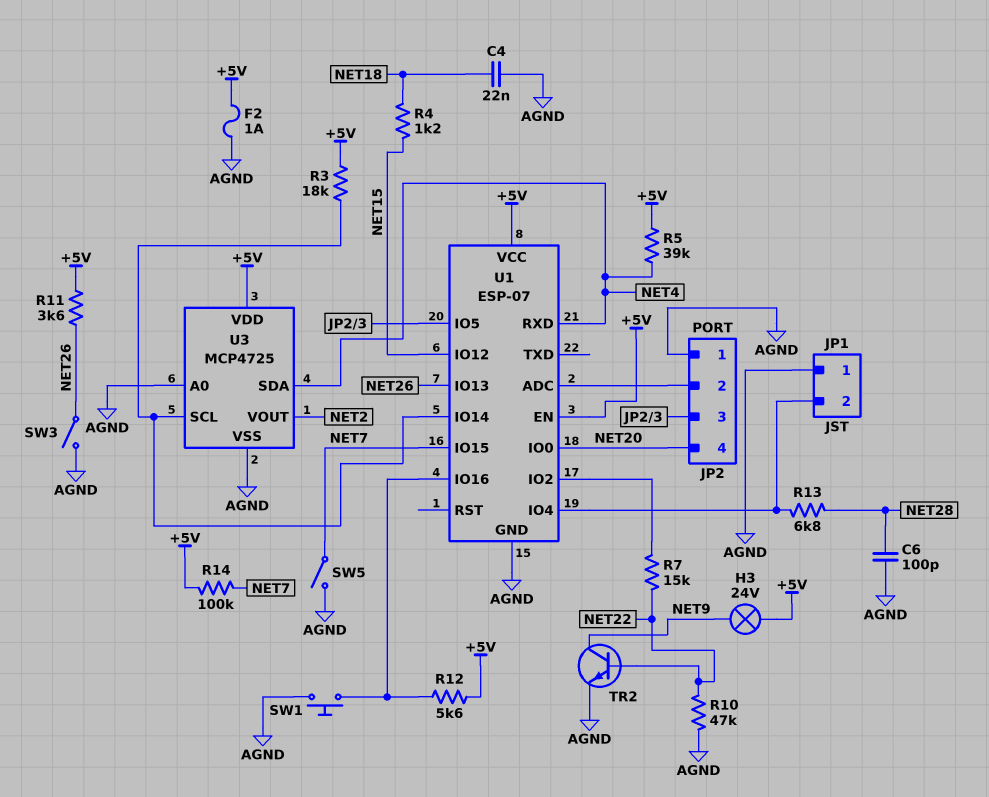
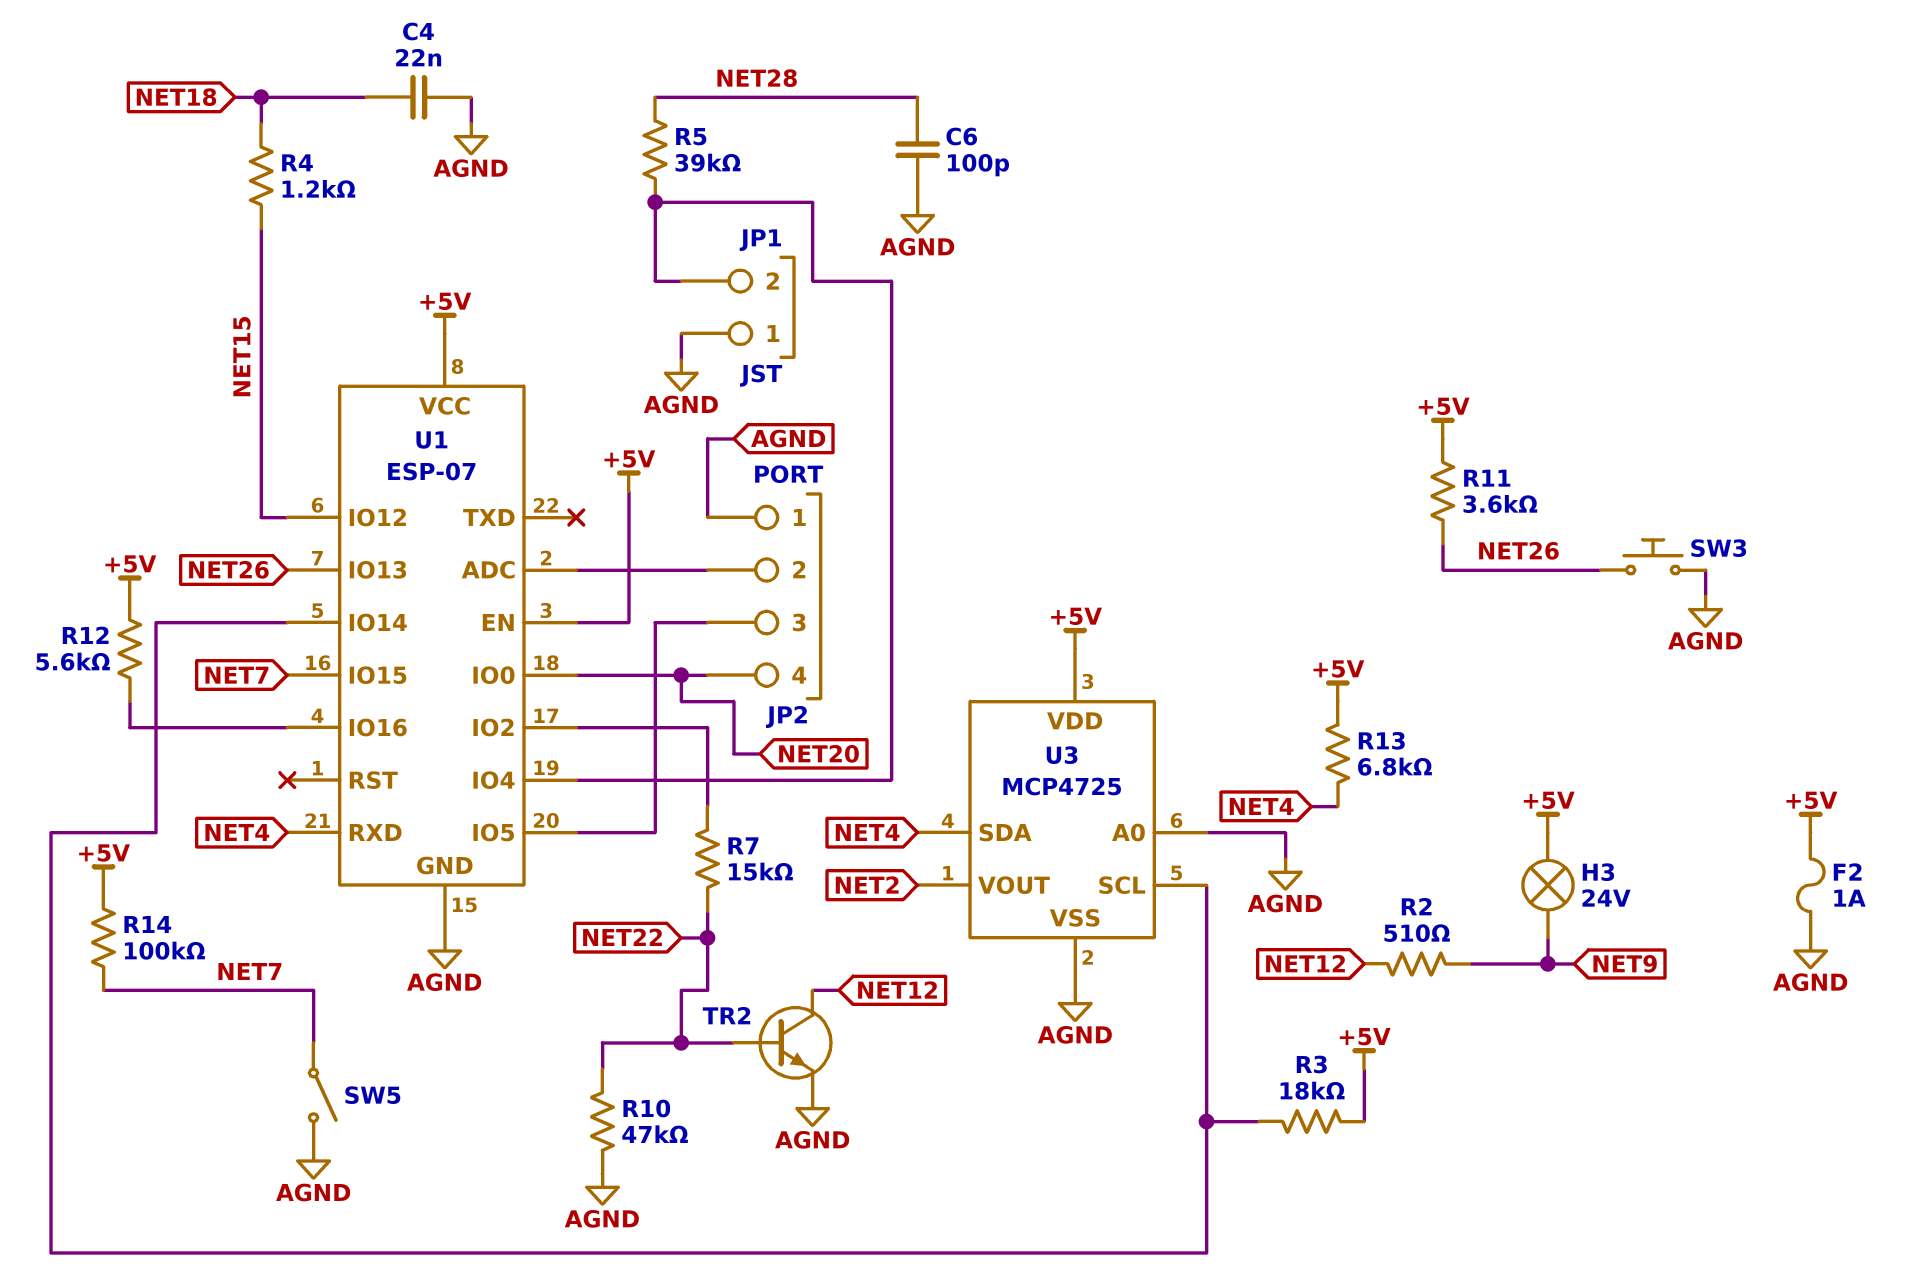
R2: none -> 510 (NET9, NET12)
R5: 39k (+5V, NET4) -> 39k (JP1/2, NET28)
R13: 6.8k (JP1/2, NET28) -> 6.8k (+5V, NET4)
SW1: button (AGND, U1/IO16) -> none
SW3: switch (AGND, NET26) -> button (AGND, NET26)
TR2: NPN (B NET22, C NET9, E AGND) -> NPN (B NET22, C NET12, E AGND)

